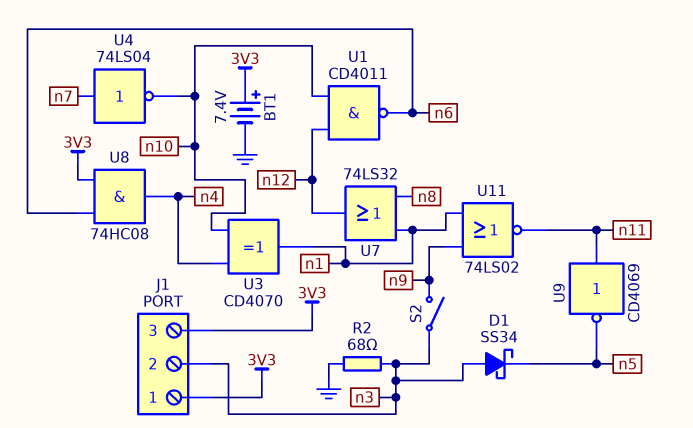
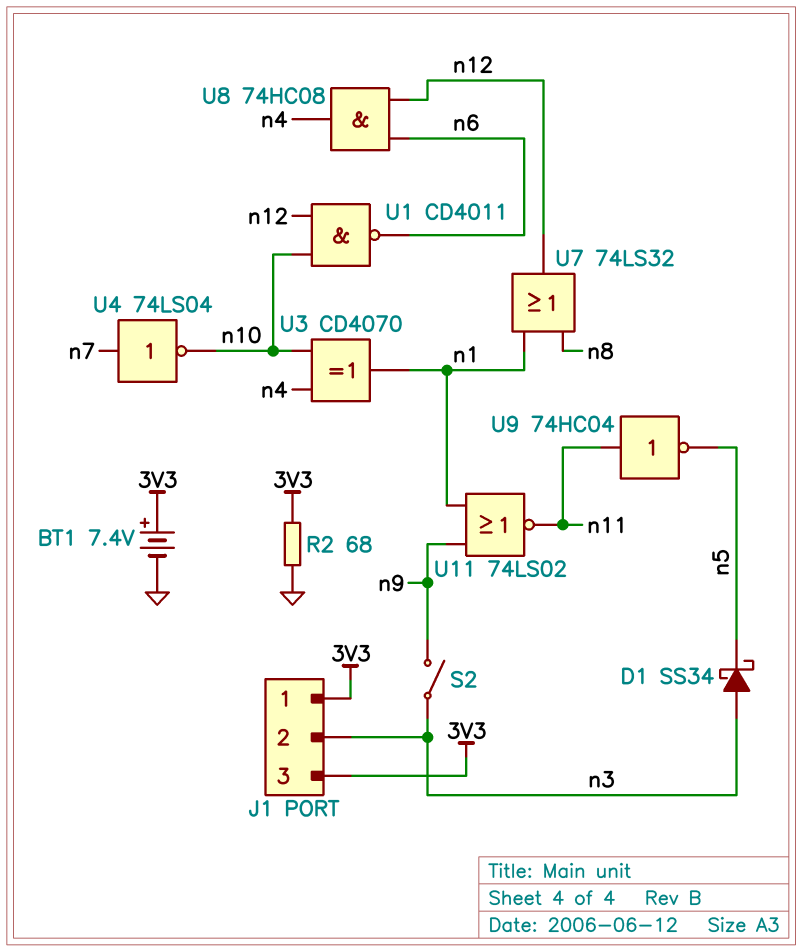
R2: 68 (GND, n3) -> 68 (3V3, GND)
U8: AND 74HC08 (in 3V3, in n6, out n4) -> AND 74HC08 (in n6, in n12, out n4)
U9: NOT CD4069 (in n11, out n5) -> NOT 74HC04 (in n11, out n5)

